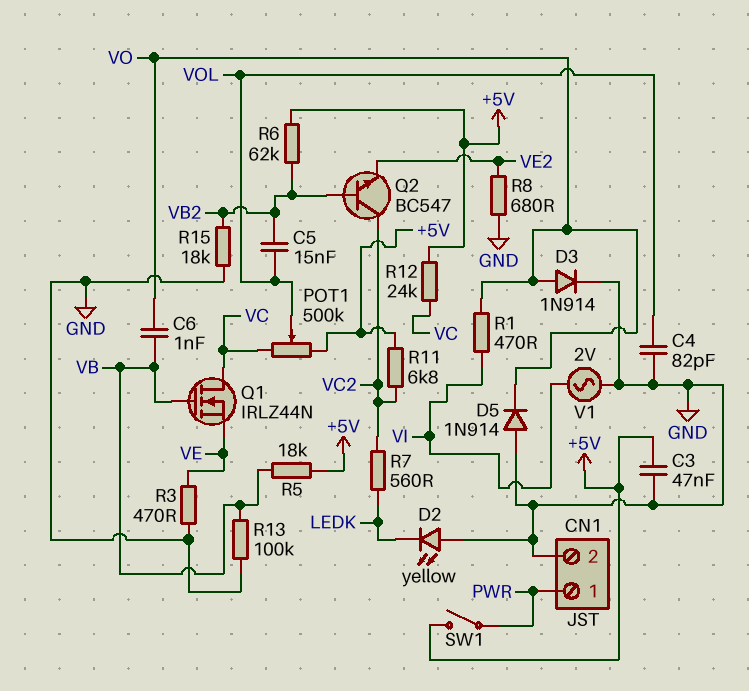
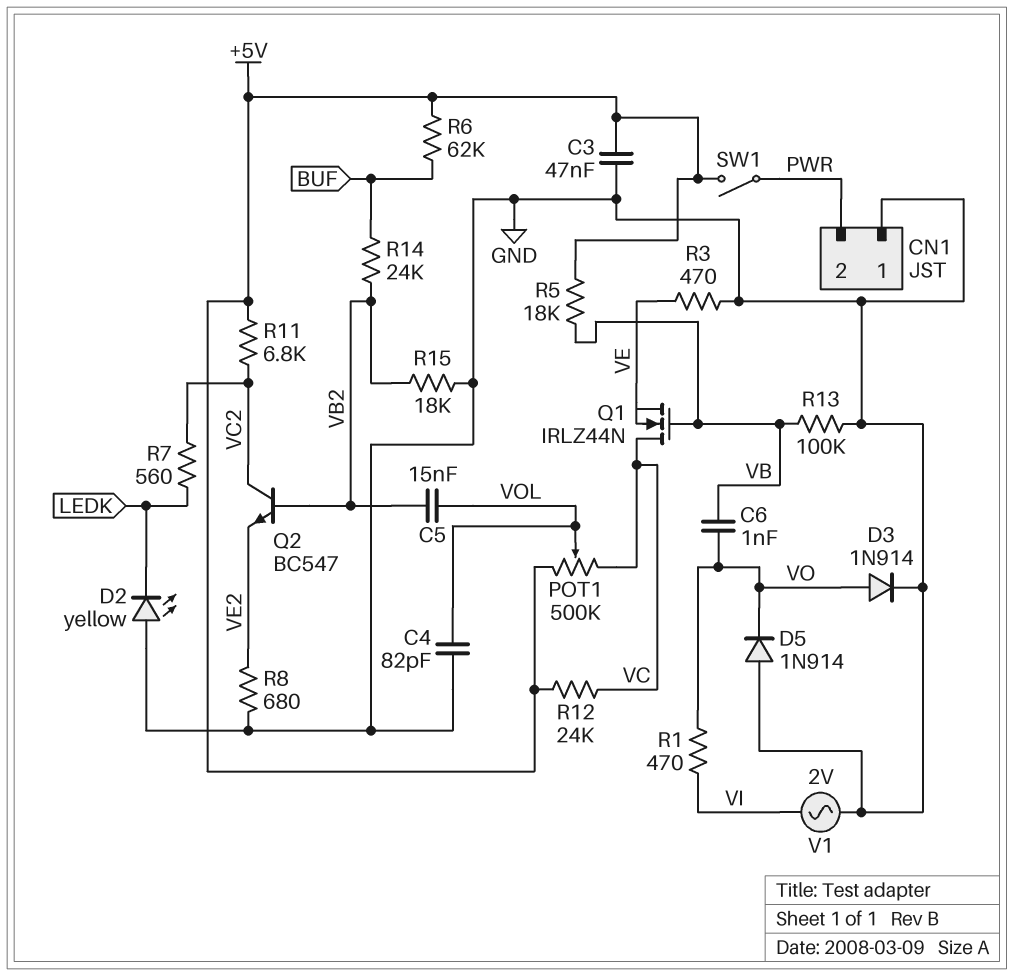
CN1 pin 1: PWR -> GND
CN1 pin 2: GND -> PWR
R6: 62k (+5V, VB2) -> 62k (+5V, BUF)
R14: none -> 24k (BUF, VB2)

